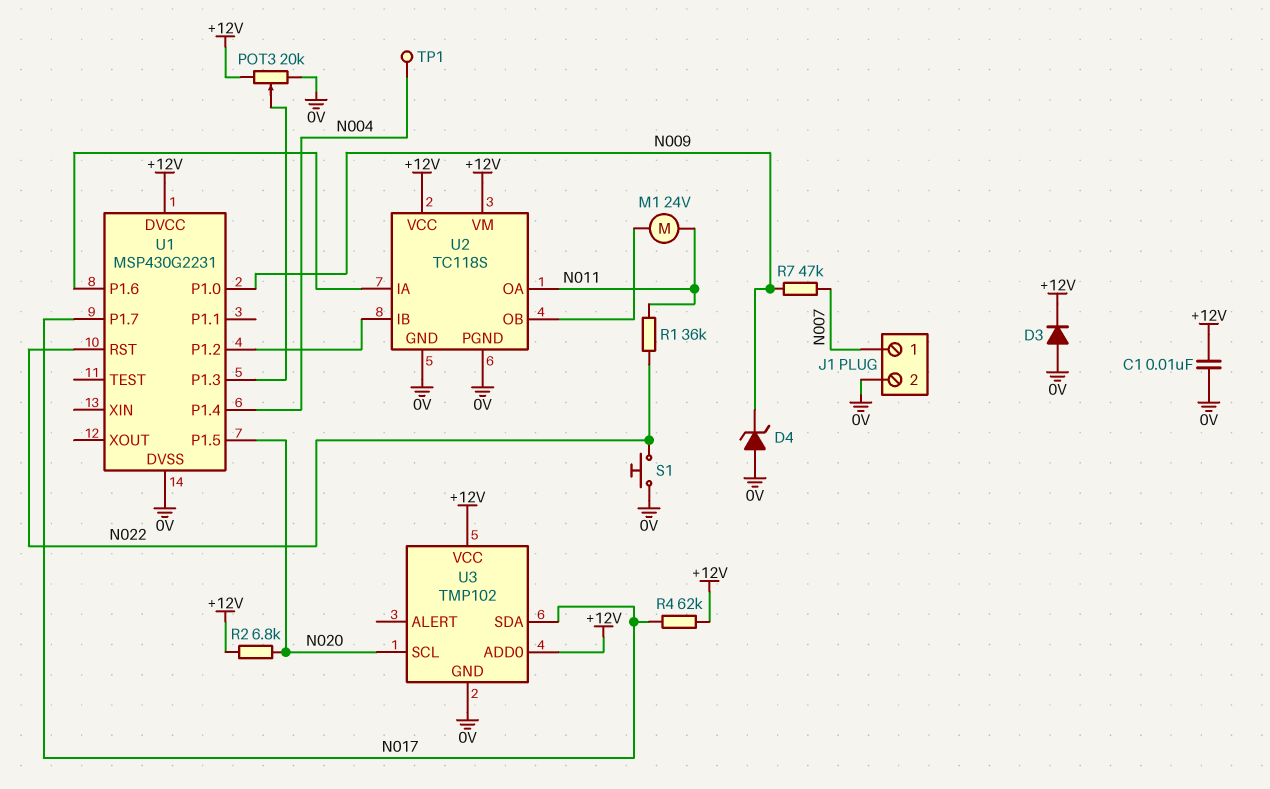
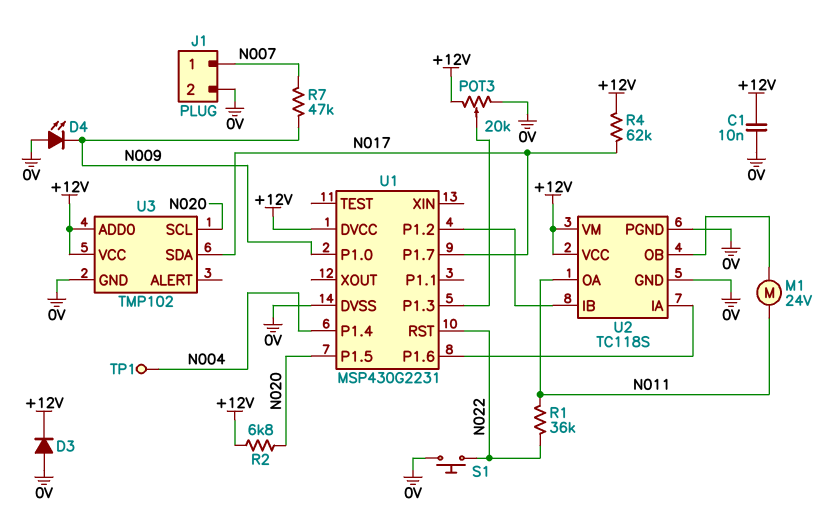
D4: zener (A 0V, K N009) -> LED (A 0V, K N009)

